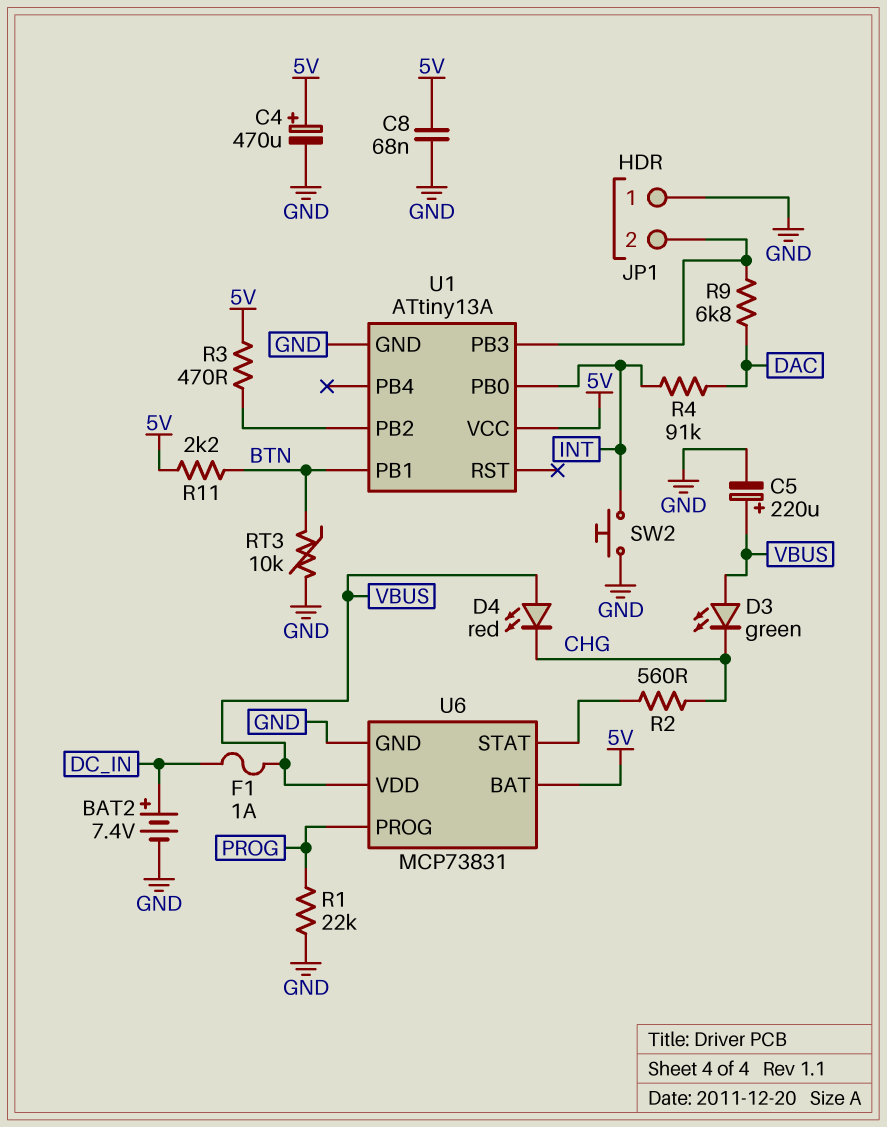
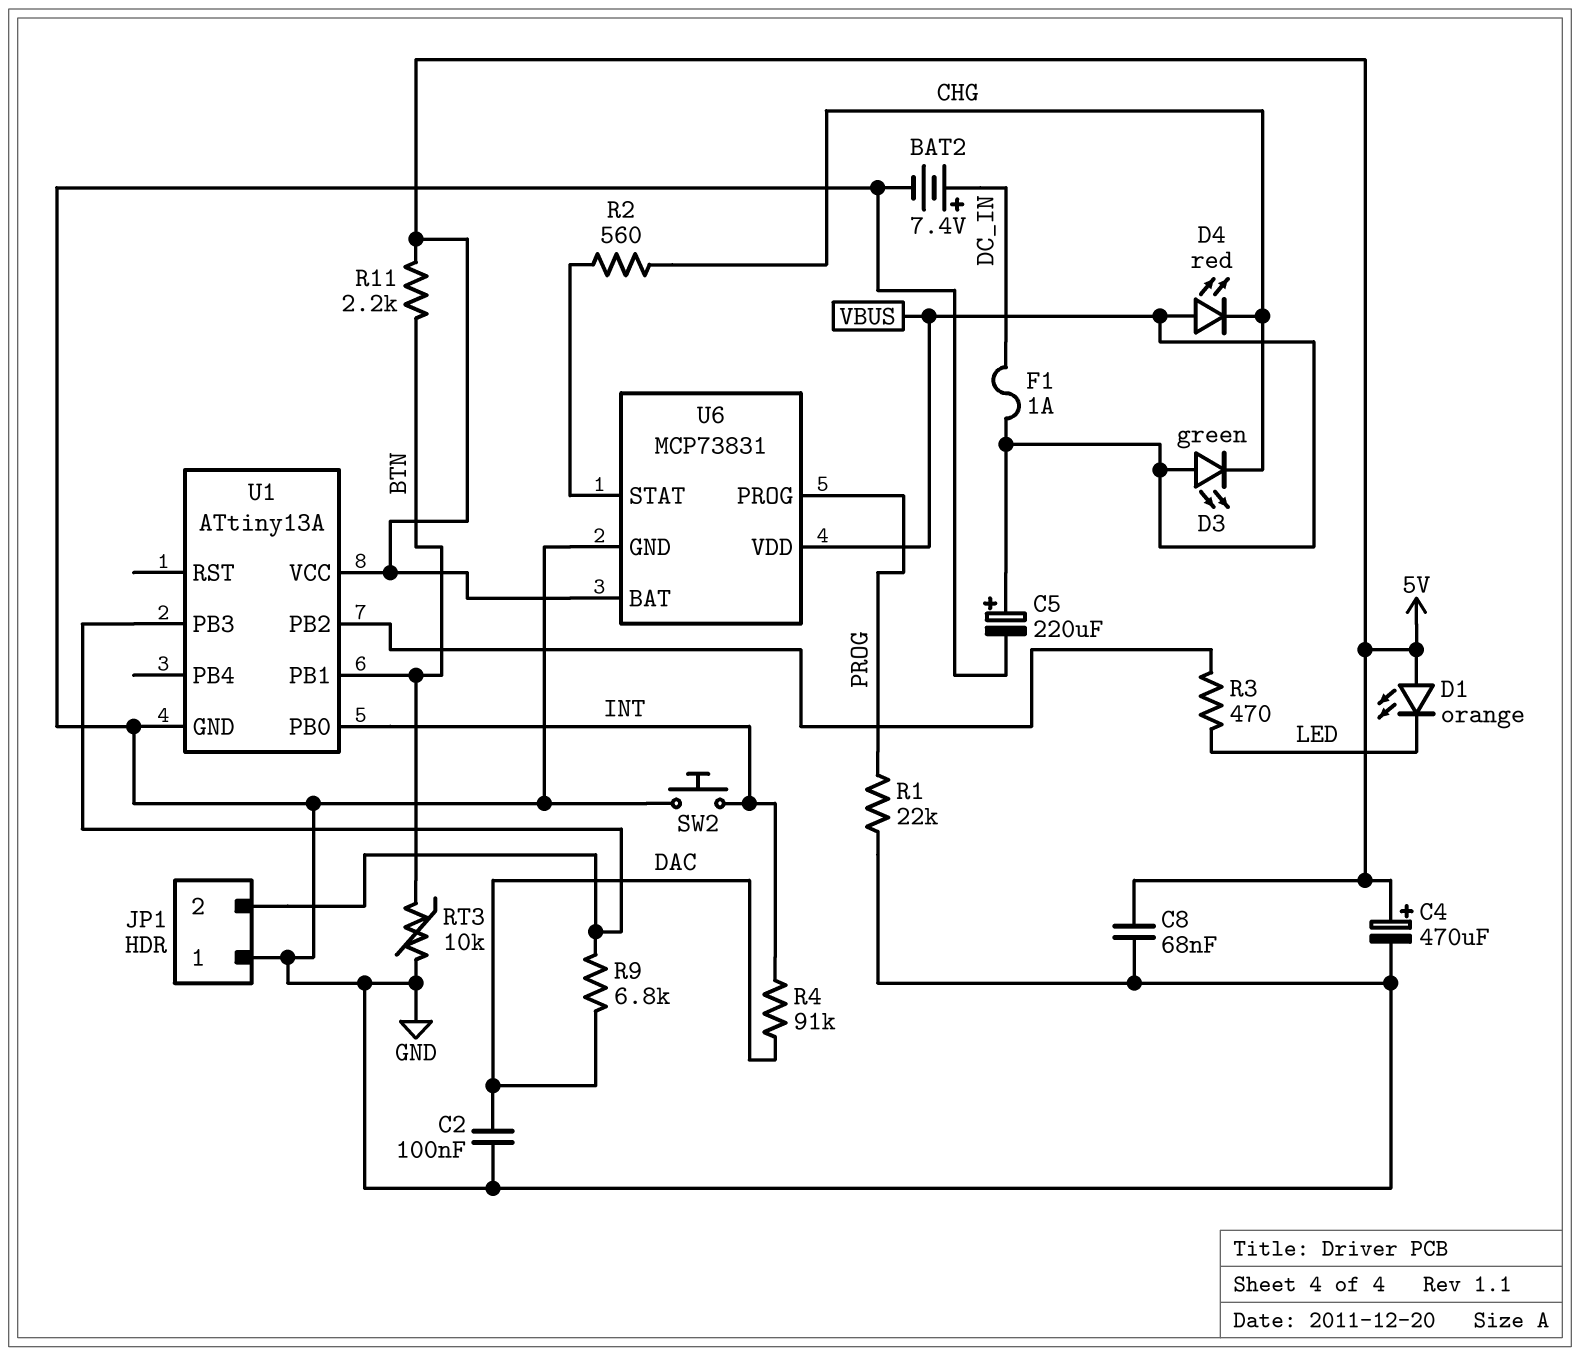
C2: none -> 100nF (DAC, GND)
D1: none -> LED orange (A 5V, K LED)
R3: 470 (5V, U1/PB2) -> 470 (LED, U1/PB2)

